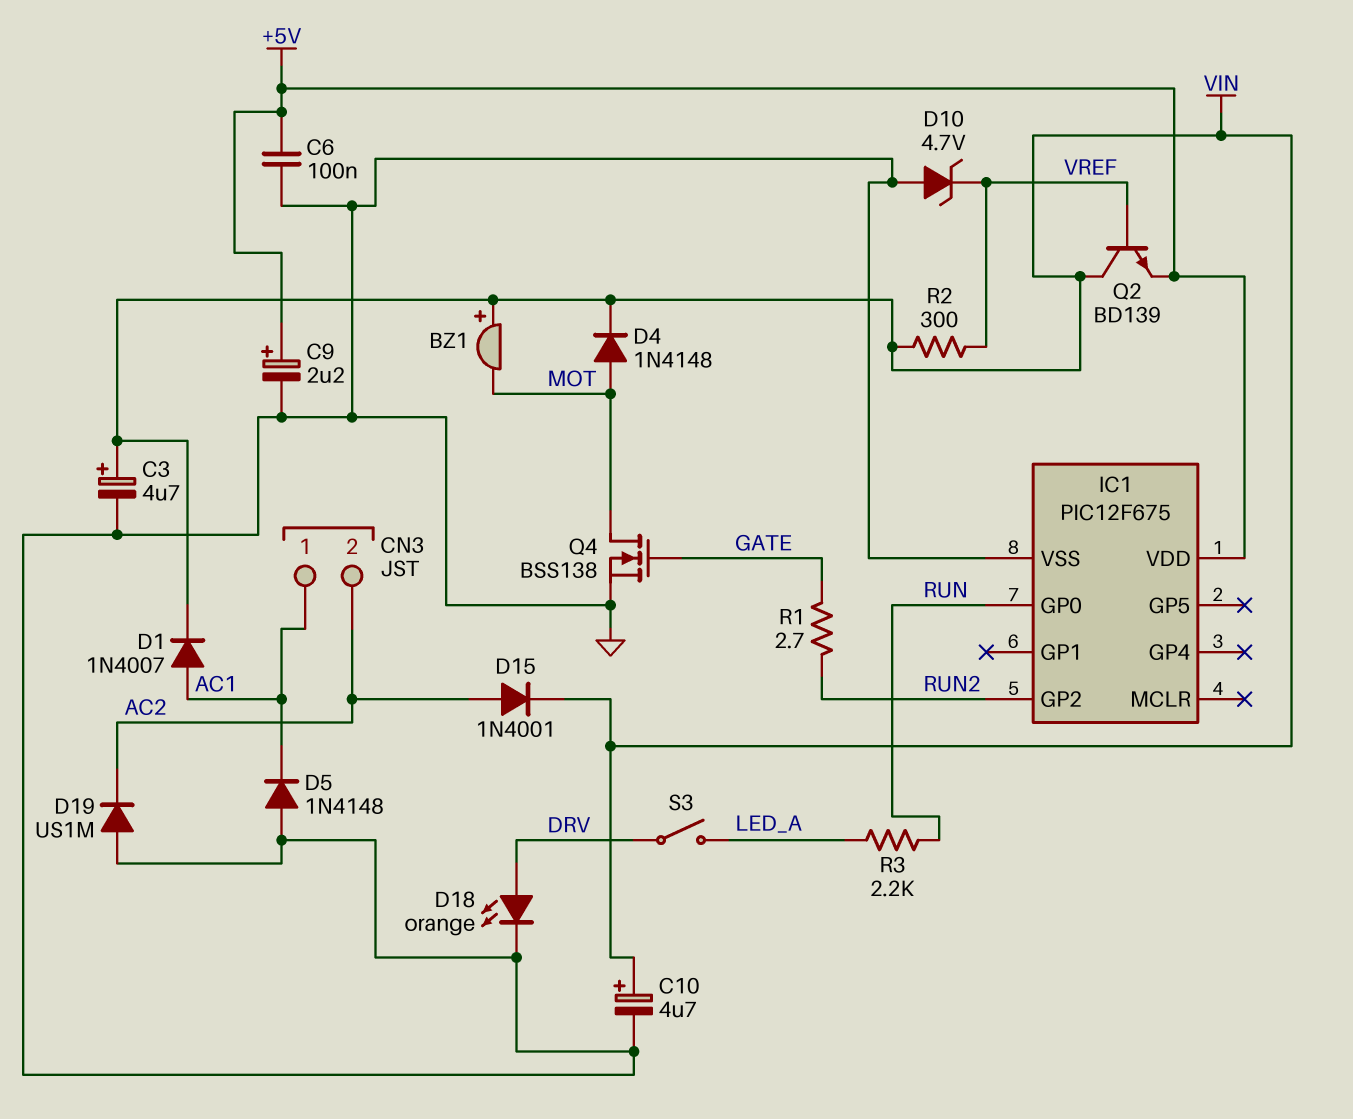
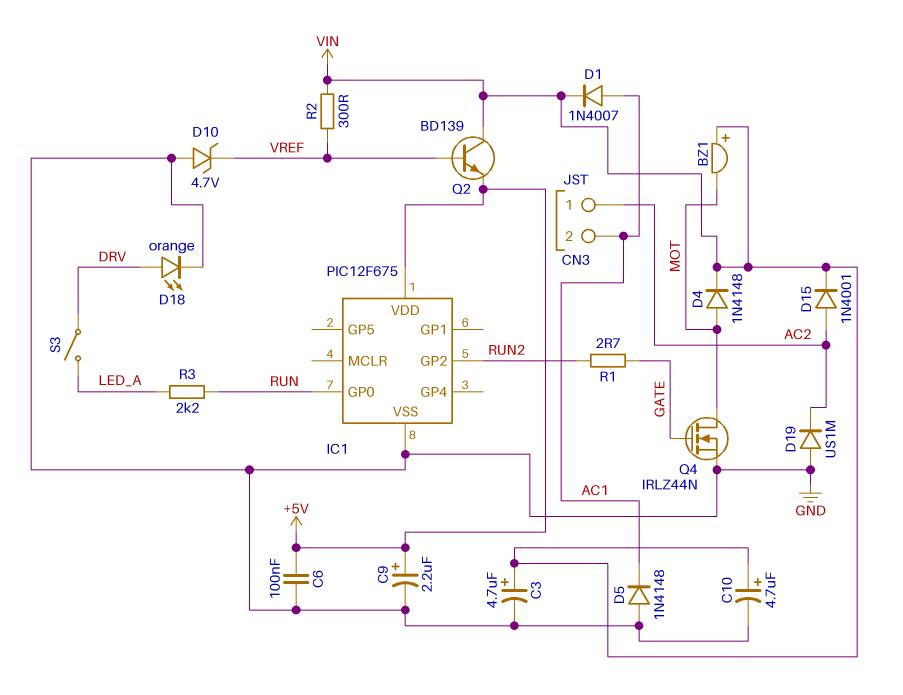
CN3 pin 1: AC1 -> AC2
CN3 pin 2: AC2 -> AC1
Q4: NMOS BSS138 (G GATE, D MOT, S GND) -> NMOS IRLZ44N (G GATE, D MOT, S GND)

